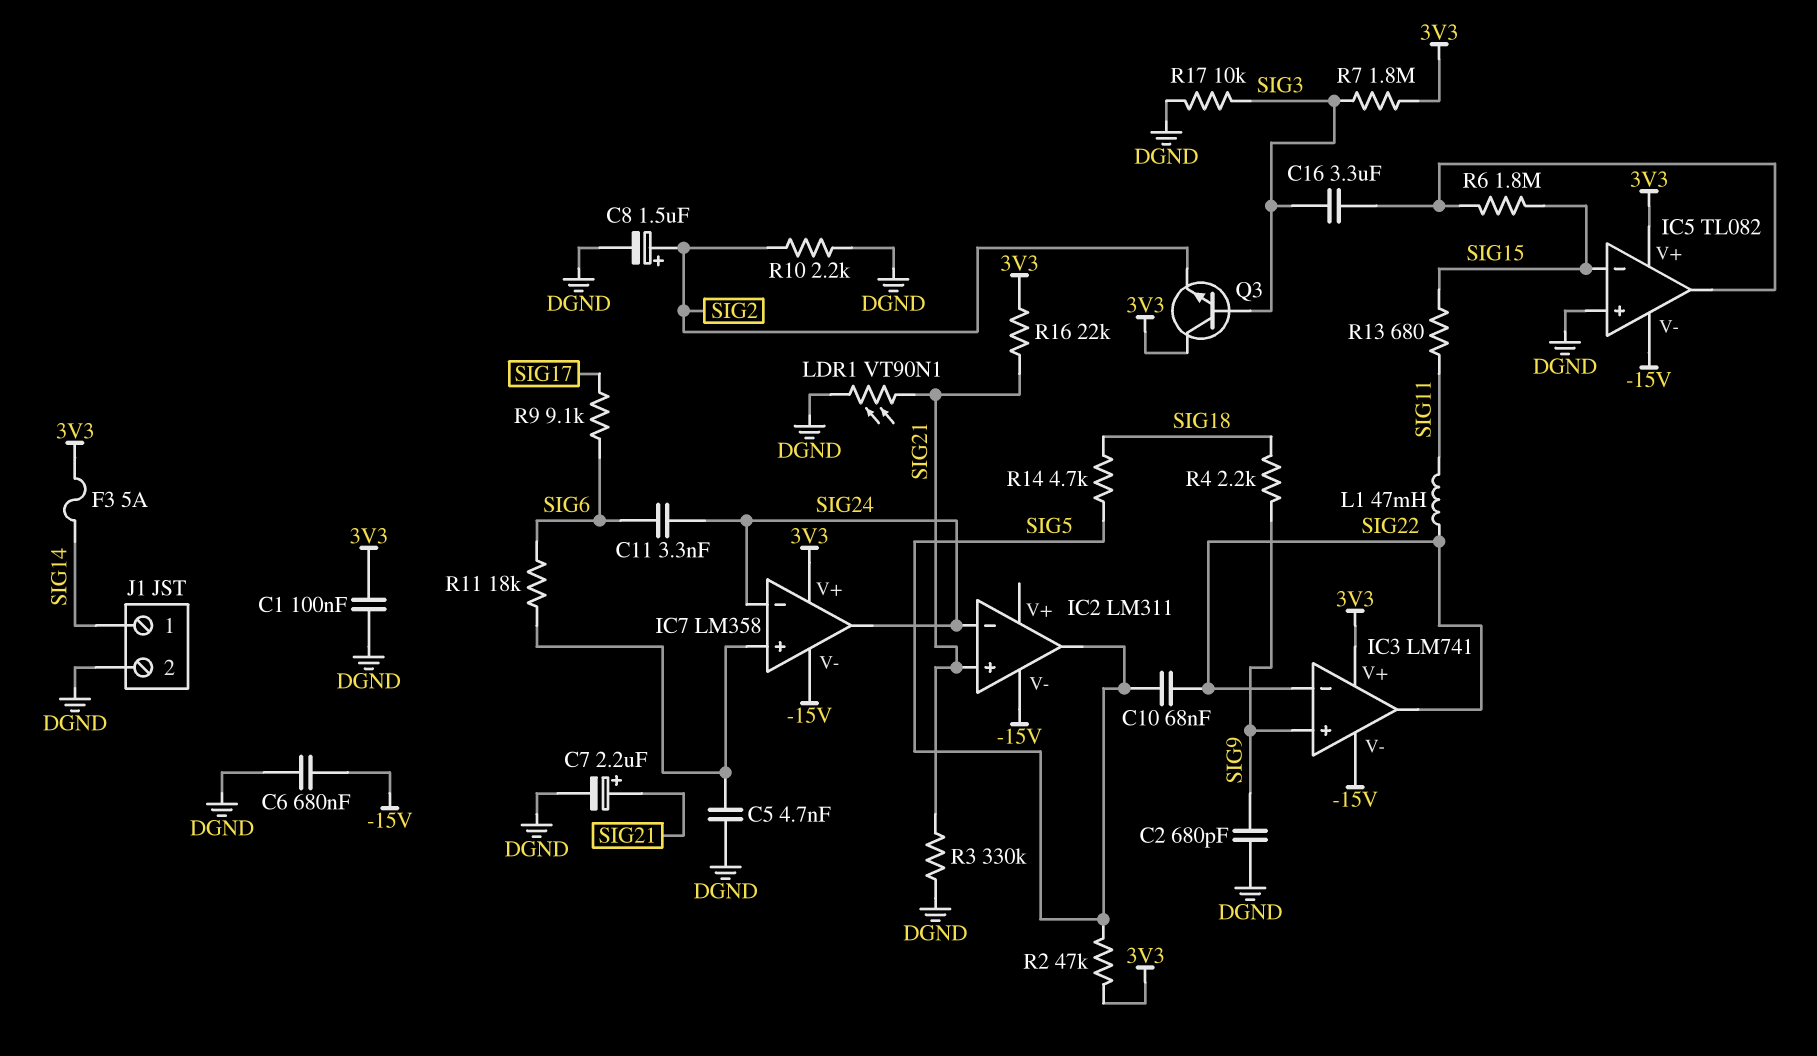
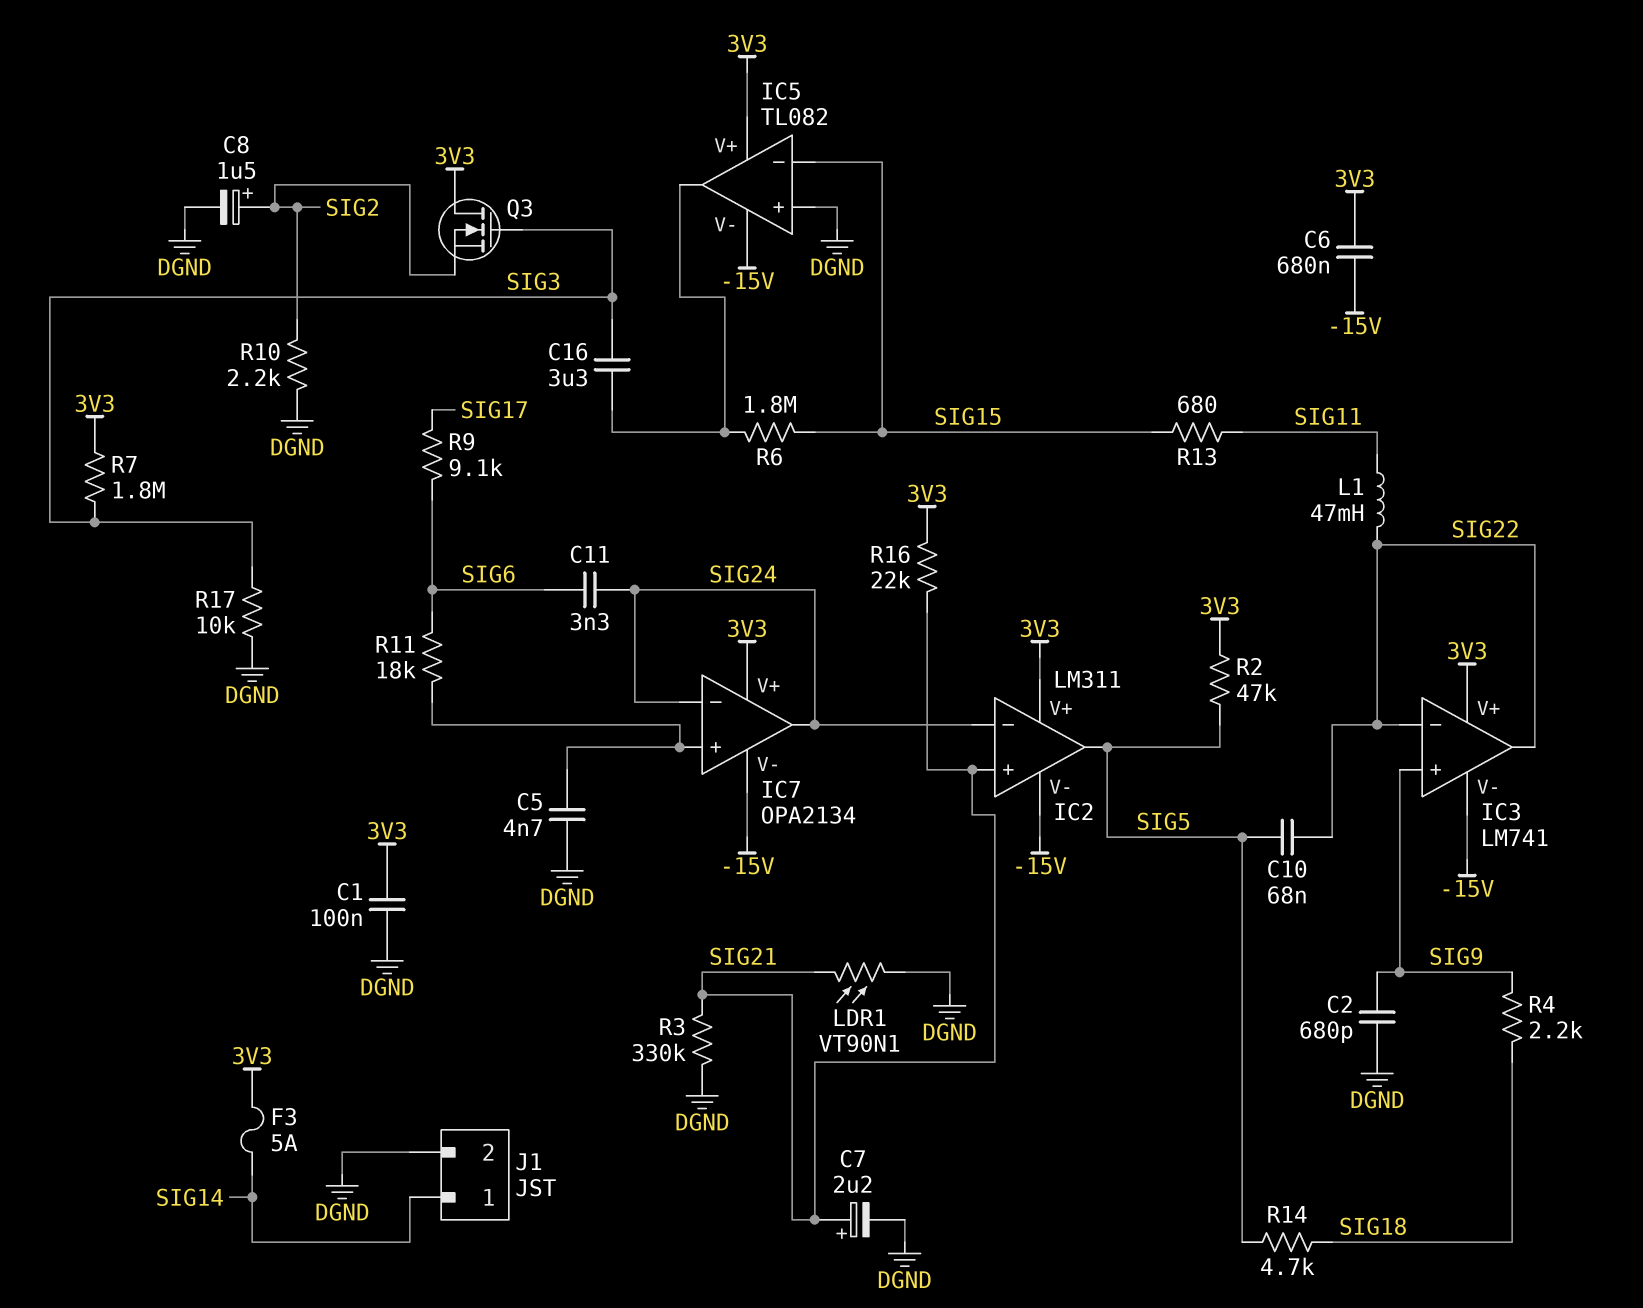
C6: 680nF (-15V, DGND) -> 680nF (-15V, 3V3)
IC2 pin V+: none -> 3V3
IC7: LM358 -> OPA2134
Q3: NPN (B SIG3, C 3V3, E SIG2) -> NMOS (G SIG3, D 3V3, S SIG2)

